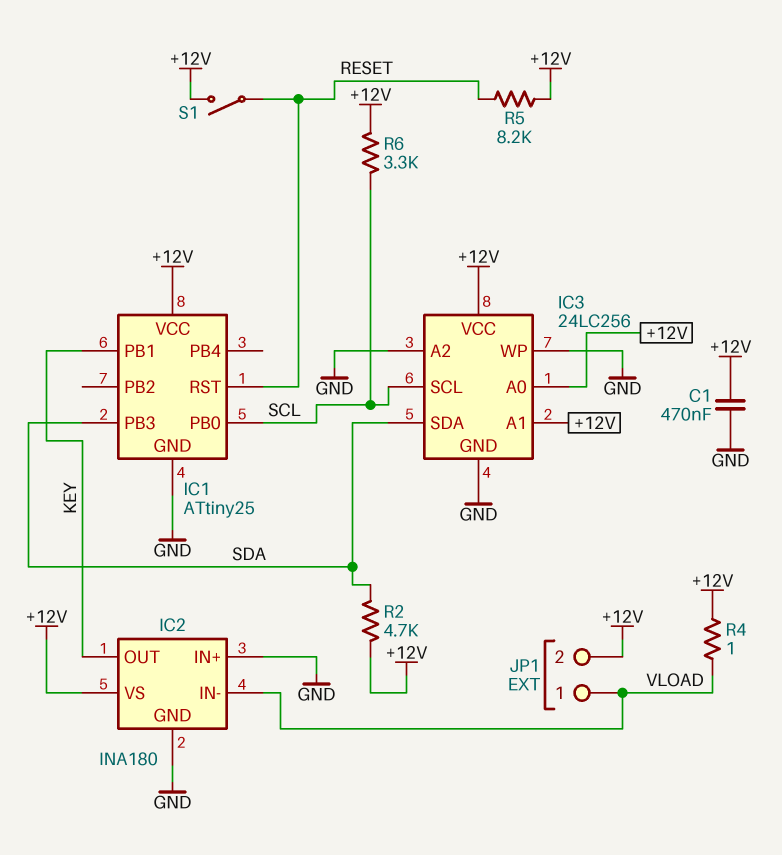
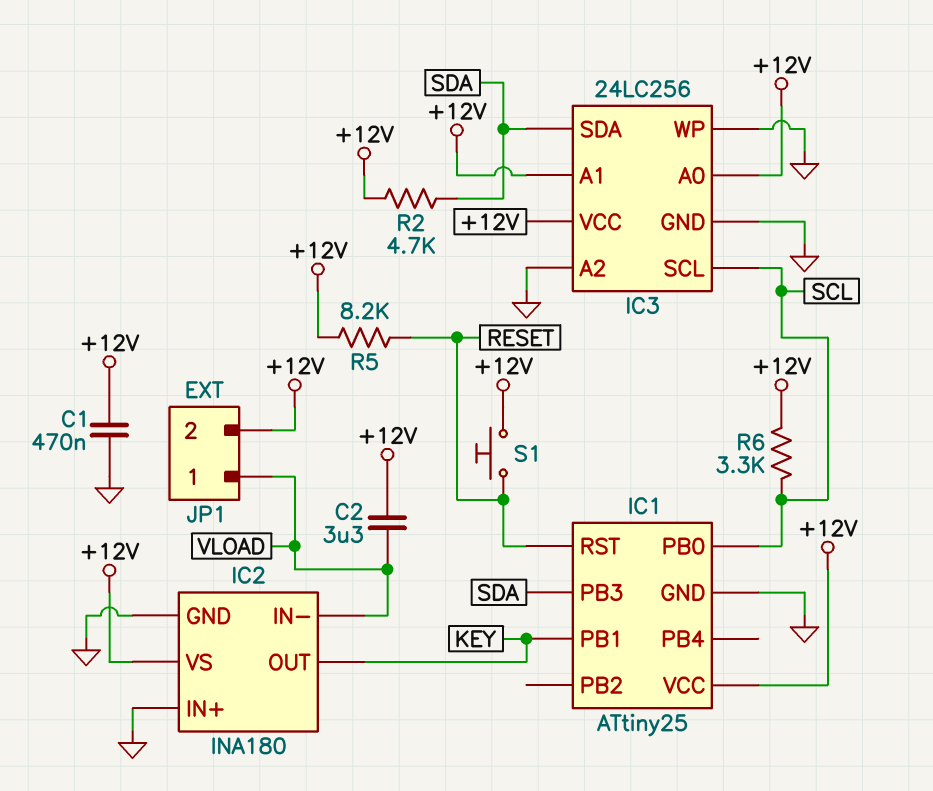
C2: none -> 3.3uF (+12V, VLOAD)
R4: 1 (+12V, VLOAD) -> none
S1: switch (+12V, RESET) -> button (+12V, RESET)

